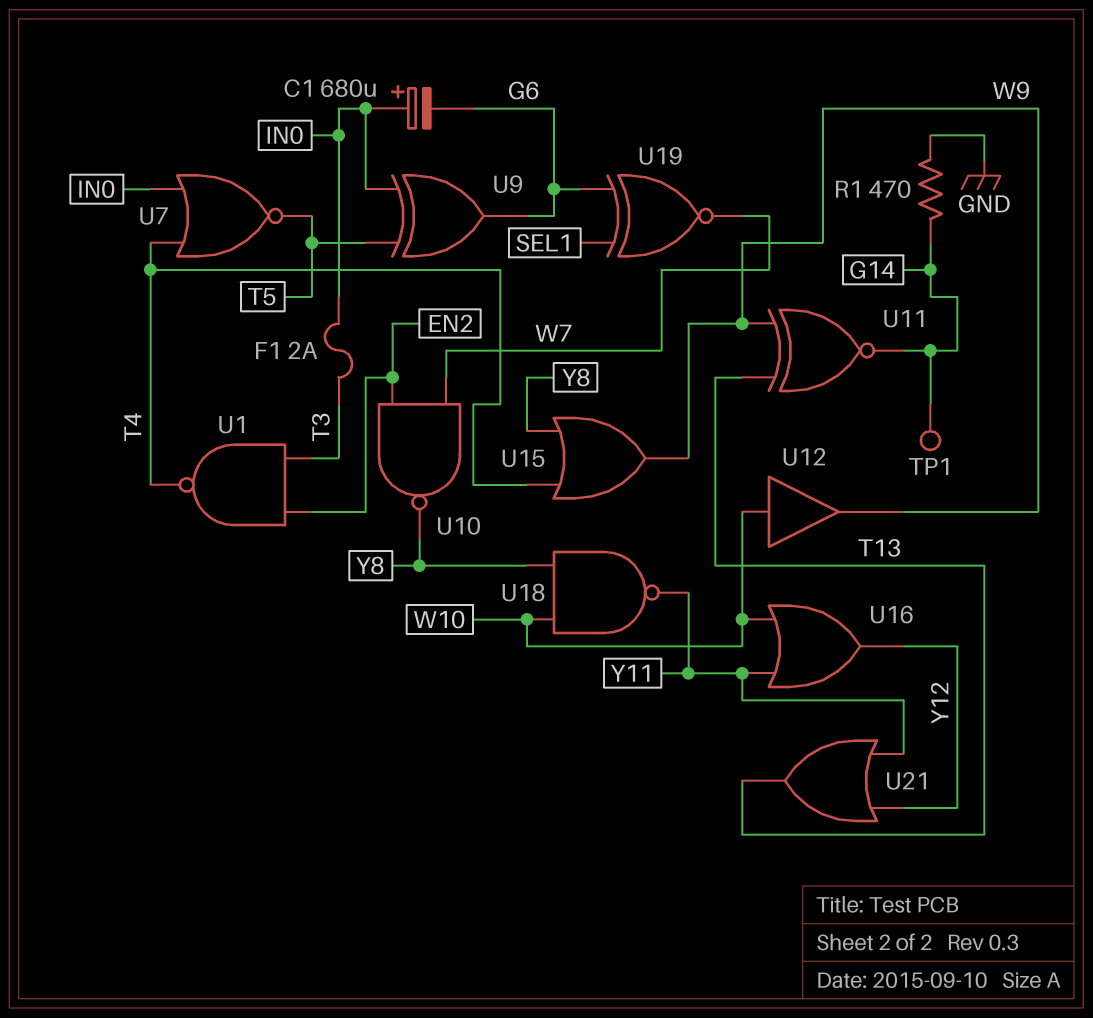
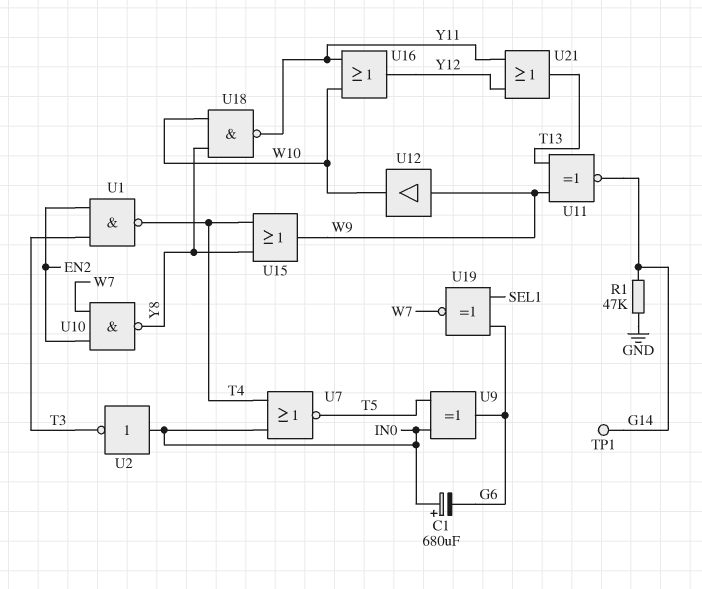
F1: 2A (IN0, T3) -> none
R1: 470 (G14, GND) -> 47k (G14, GND)
U2: none -> NOT (in IN0, out T3)
U12: buffer (in W10, out W9) -> buffer (in W9, out W10)

